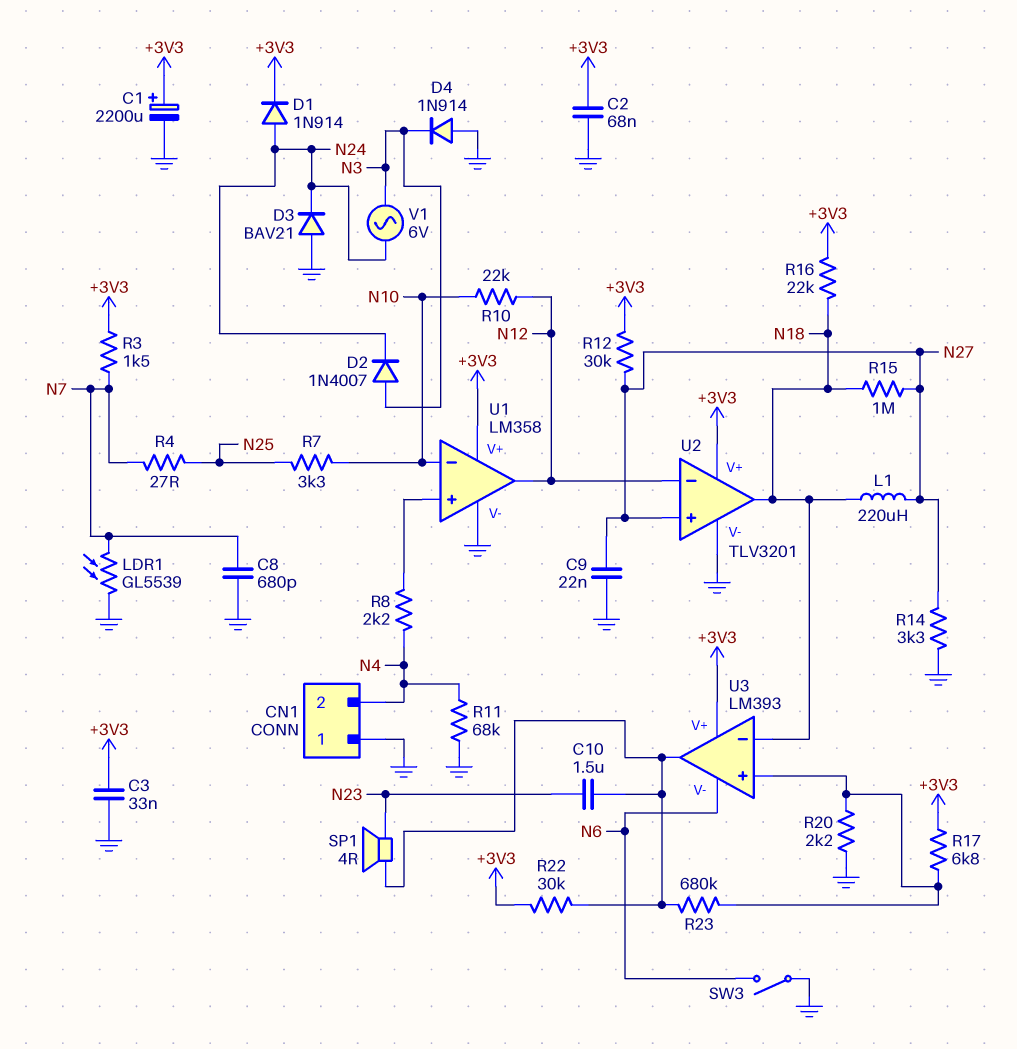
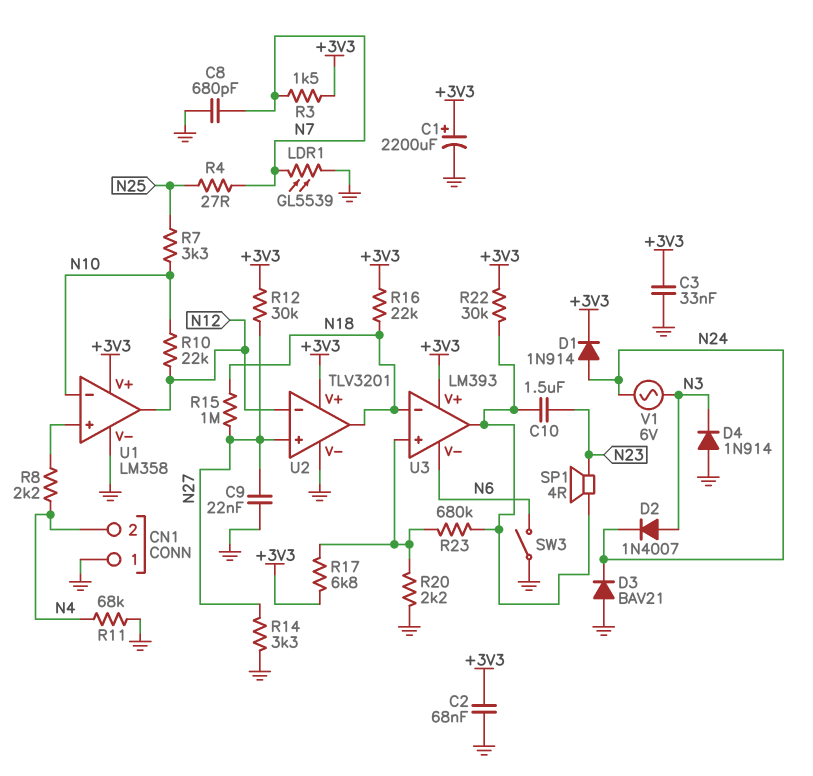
L1: 220uH (N18, N27) -> none

